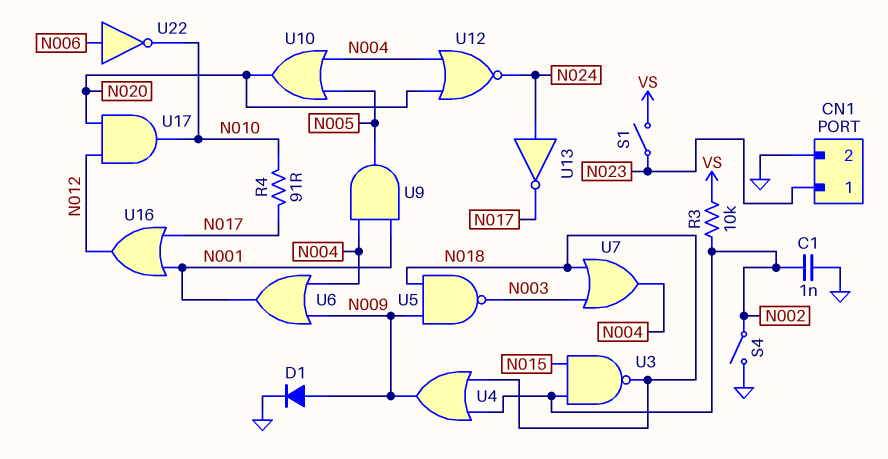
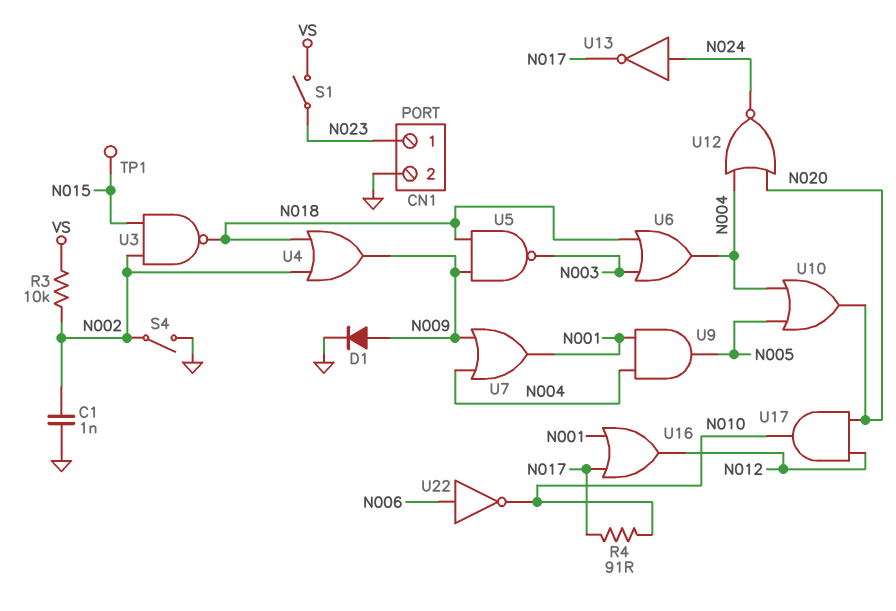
TP1: none -> test point (N015)
U6: OR (in N004, in N009, out N001) -> OR (in N003, in N018, out N004)
U7: OR (in N003, in N018, out N004) -> OR (in N004, in N009, out N001)

